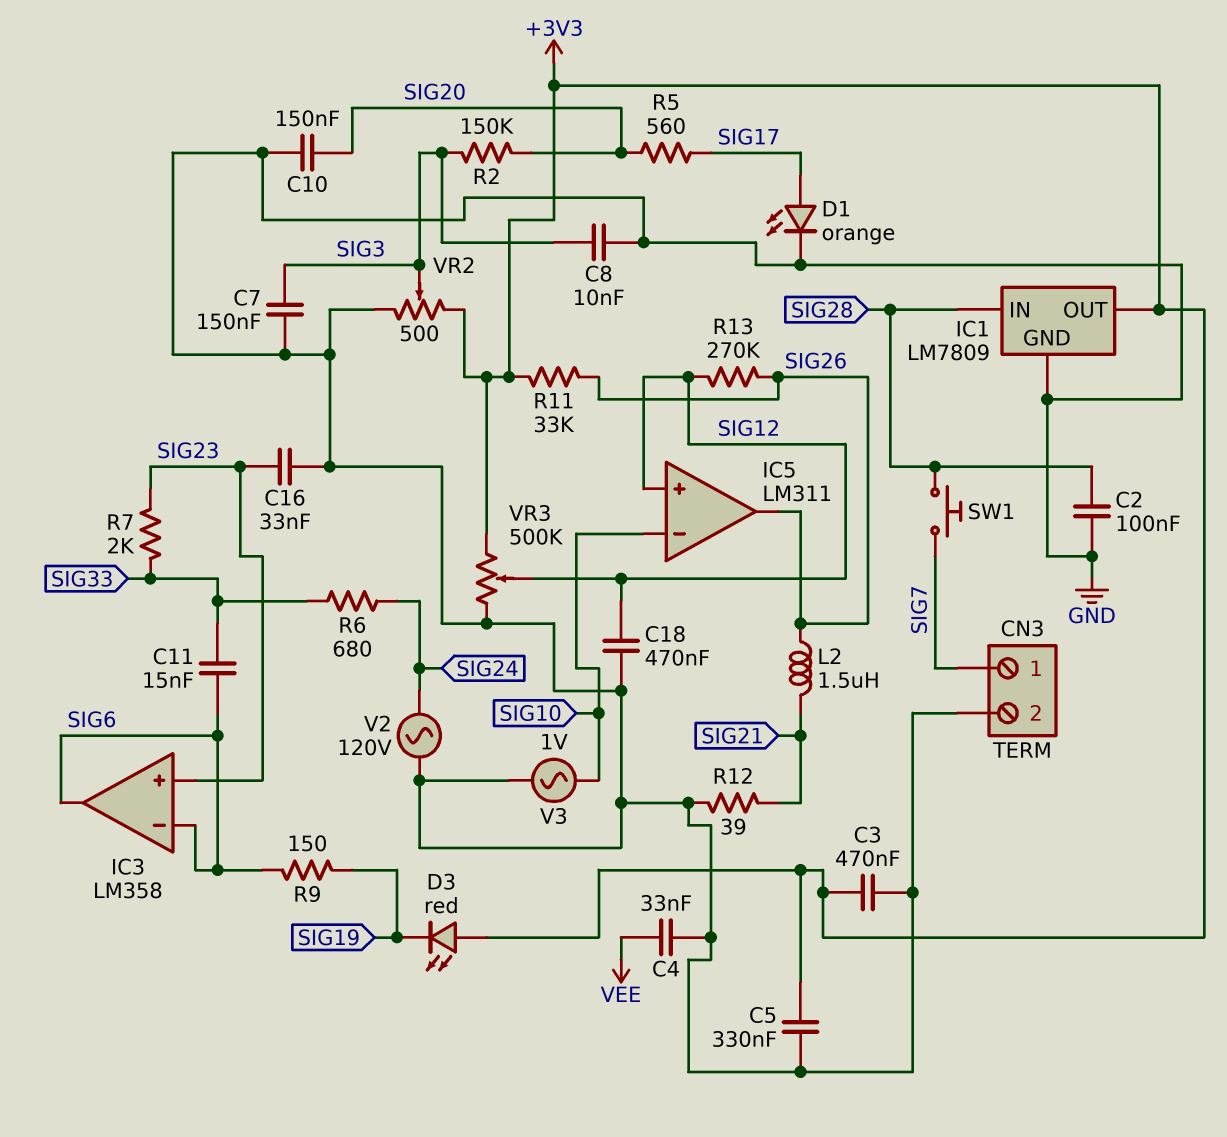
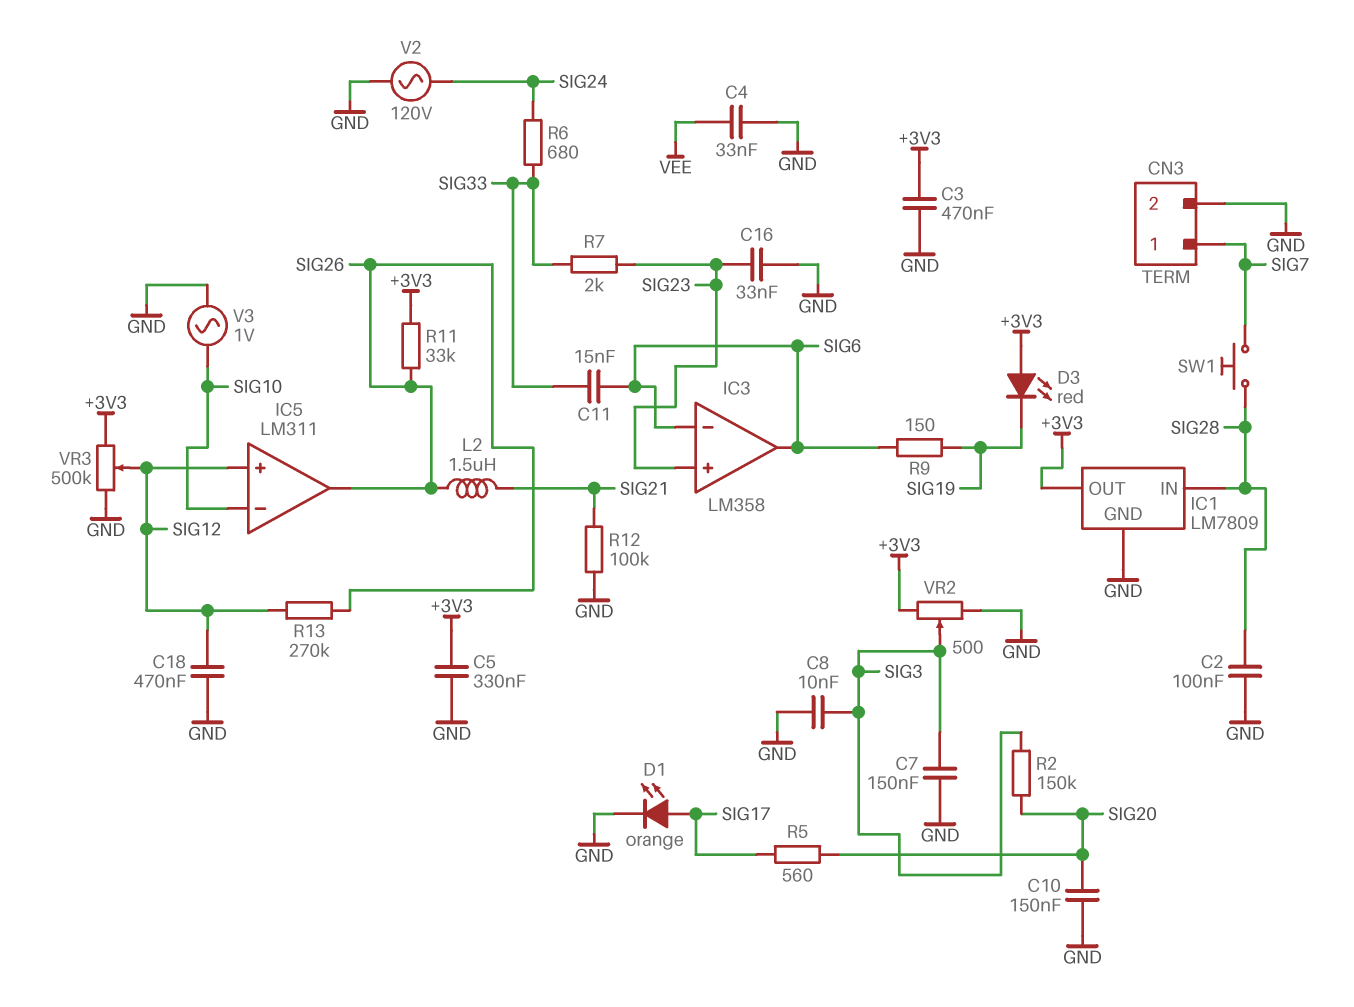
R12: 39 (GND, SIG21) -> 100k (GND, SIG21)

